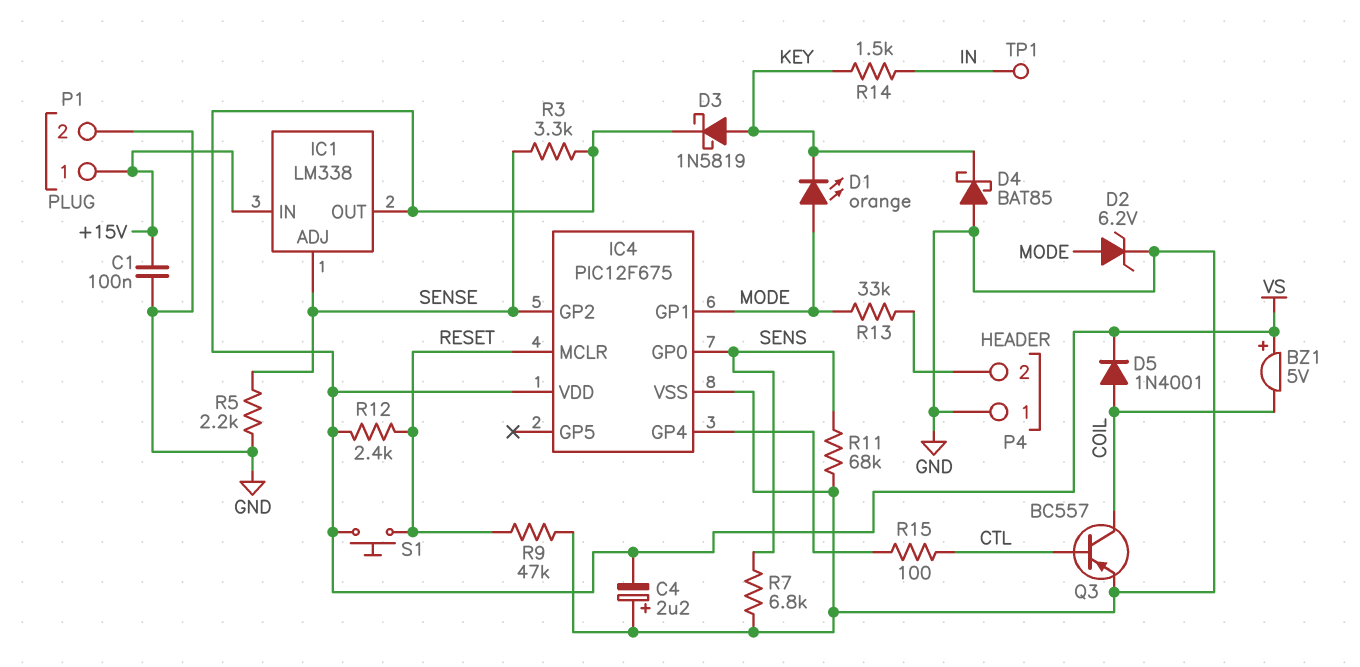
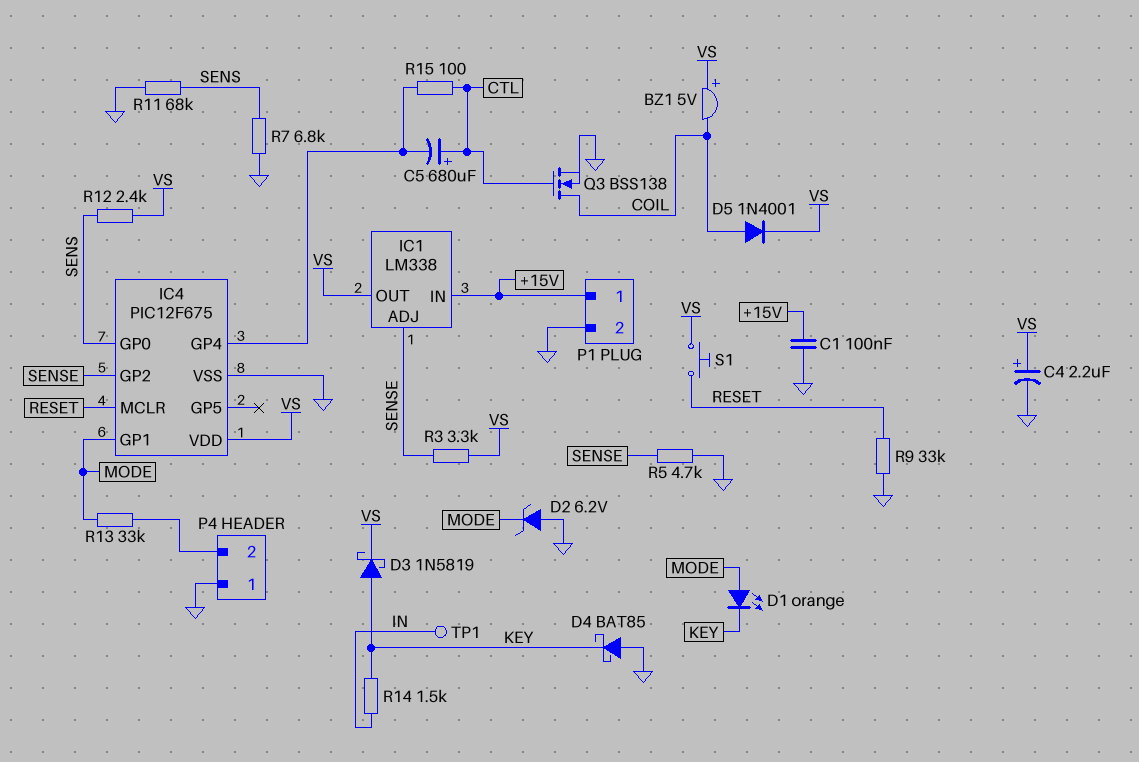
C4: 2.2uF (plus GND, minus VS) -> 2.2uF (plus VS, minus GND)
C5: none -> 680uF (plus CTL, minus IC4/GP4)
D2: zener 6.2V (A MODE, K GND) -> zener 6.2V (A GND, K MODE)
Q3: PNP BC557 (B CTL, C COIL, E GND) -> NMOS BSS138 (G CTL, D COIL, S GND)
R5: 2.2k (GND, SENSE) -> 4.7k (GND, SENSE)
R9: 47k (GND, RESET) -> 33k (GND, RESET)
R12: 2.4k (RESET, VS) -> 2.4k (SENS, VS)

